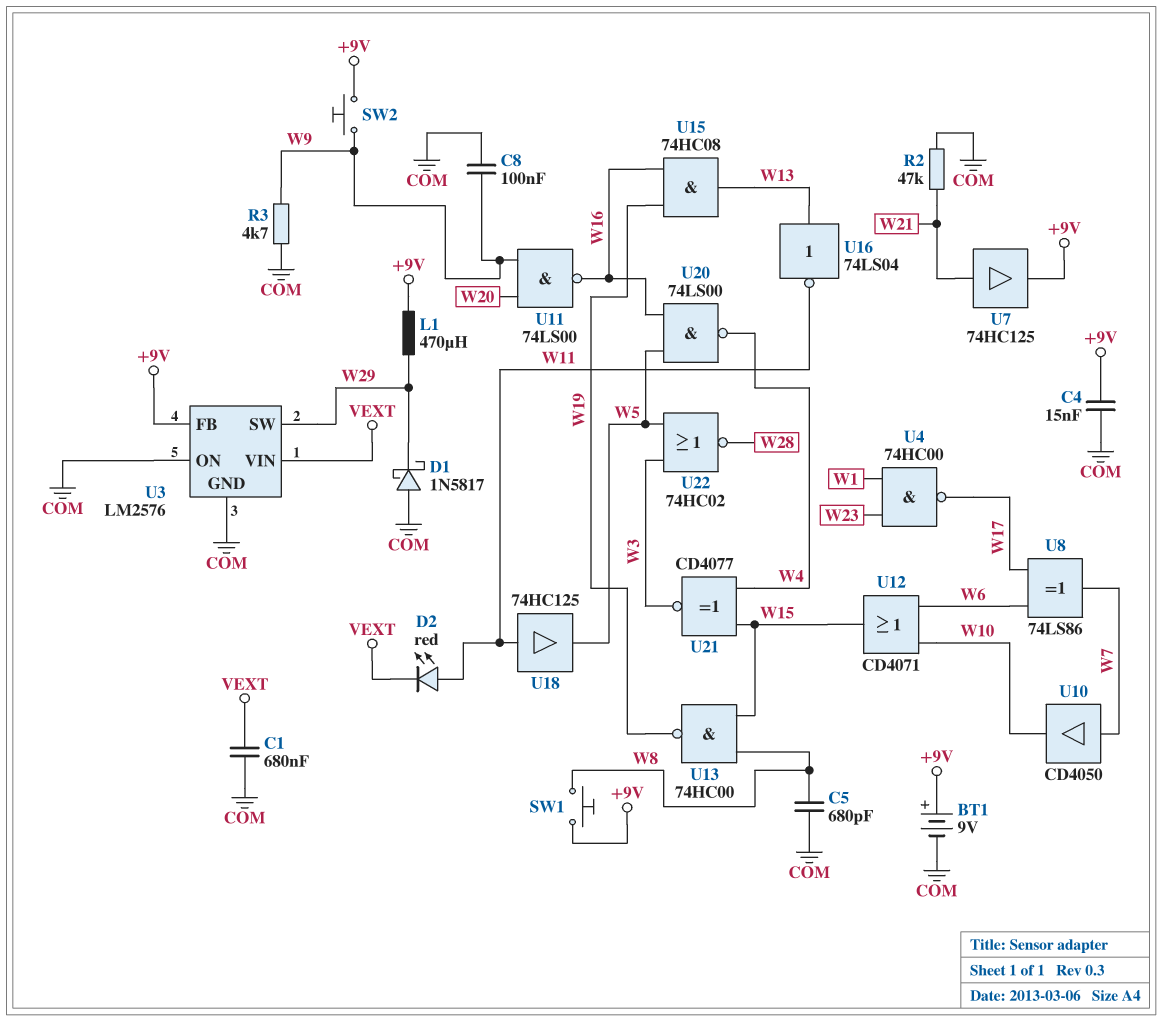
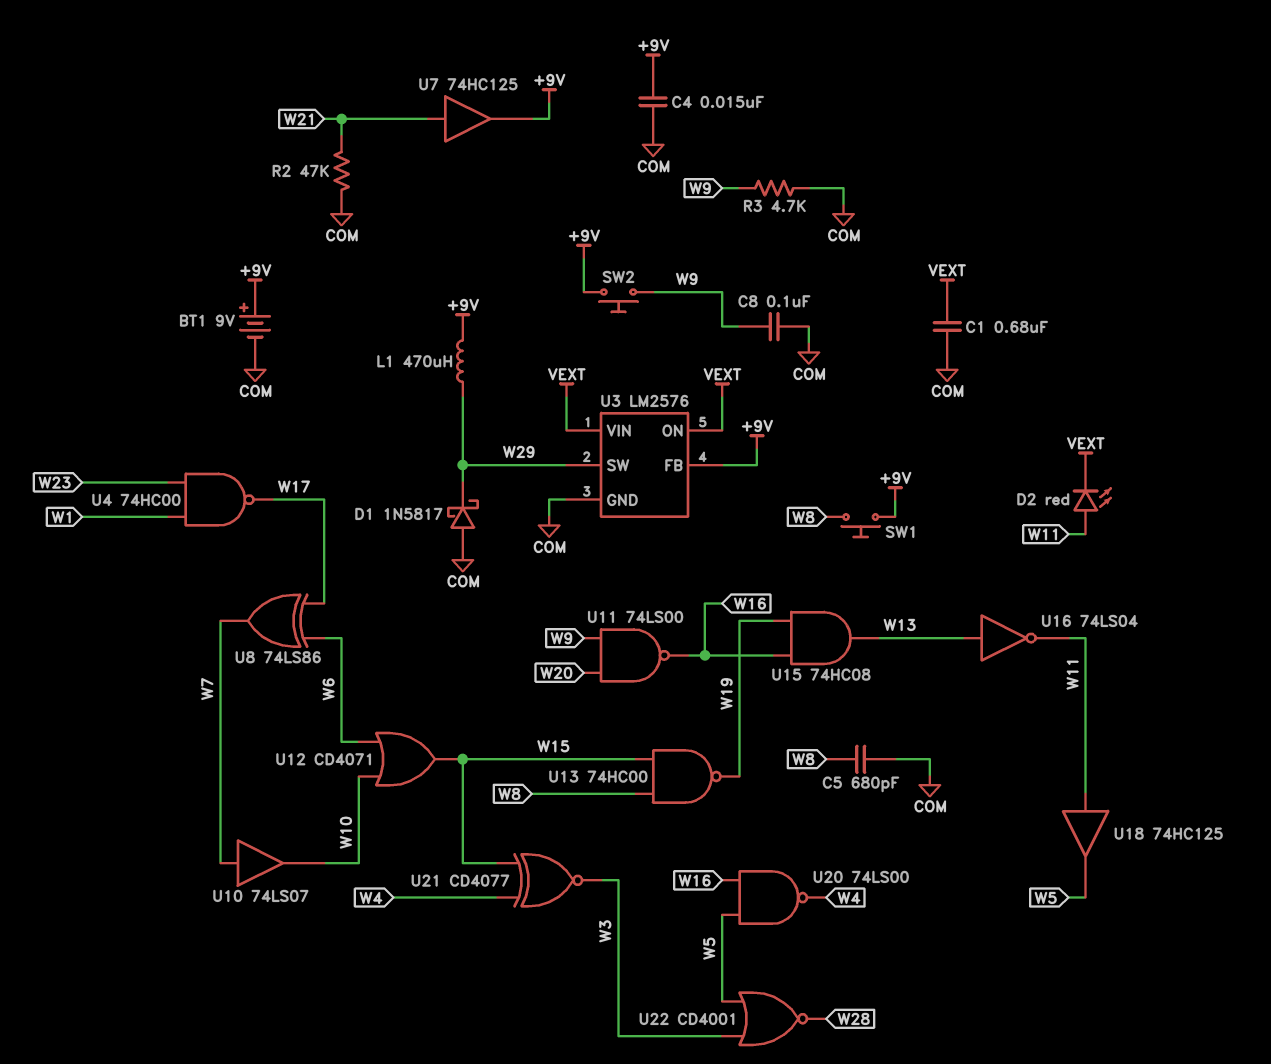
U3 pin ON: COM -> VEXT
U10: buffer CD4050 (in W7, out W10) -> buffer 74LS07 (in W7, out W10)
U22: NOR 74HC02 (in W3, in W5, out W28) -> NOR CD4001 (in W3, in W5, out W28)

